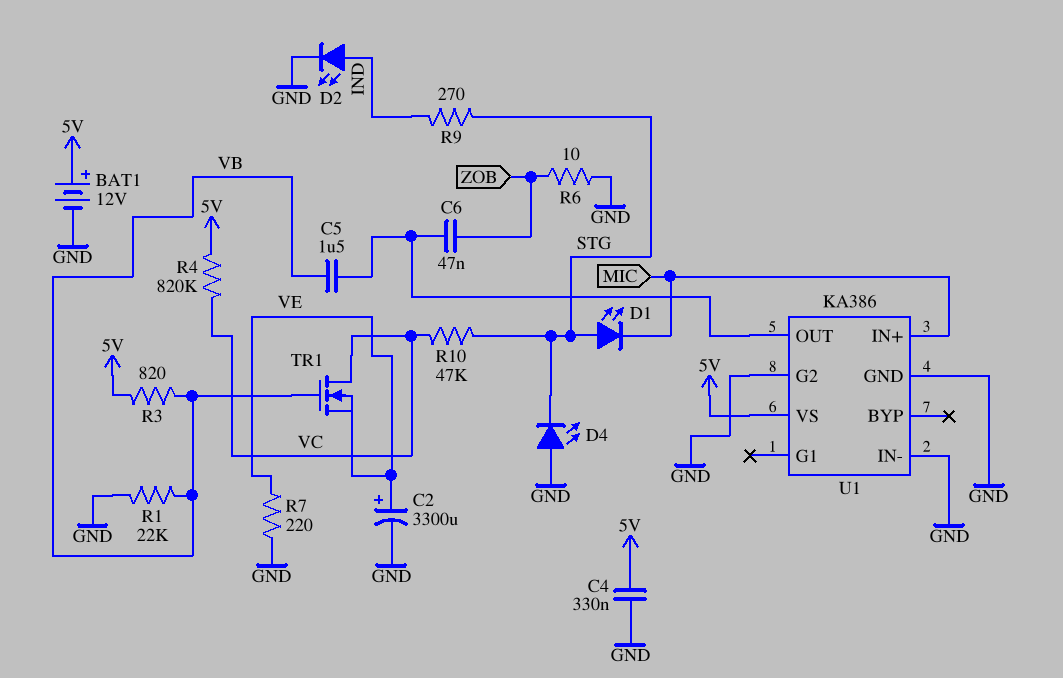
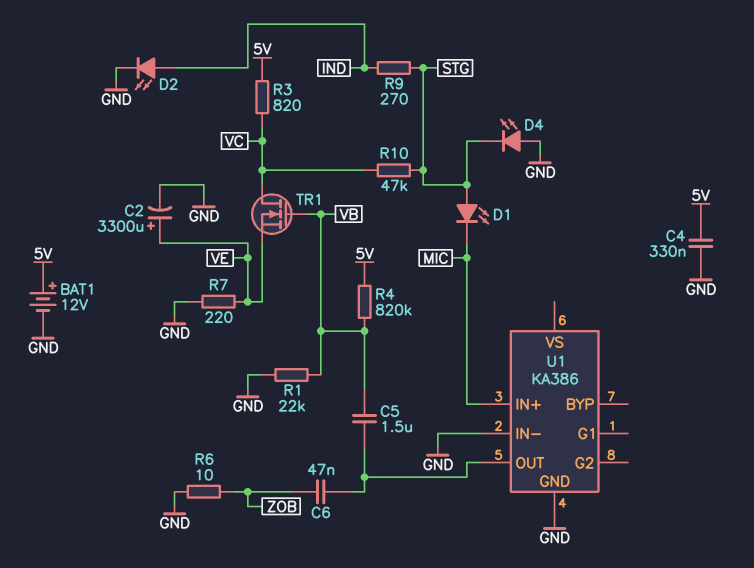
R3: 820 (5V, VB) -> 820 (5V, VC)
R4: 820k (5V, VC) -> 820k (5V, VB)
U1 pin G2: GND -> none
U1 pin VS: 5V -> none

